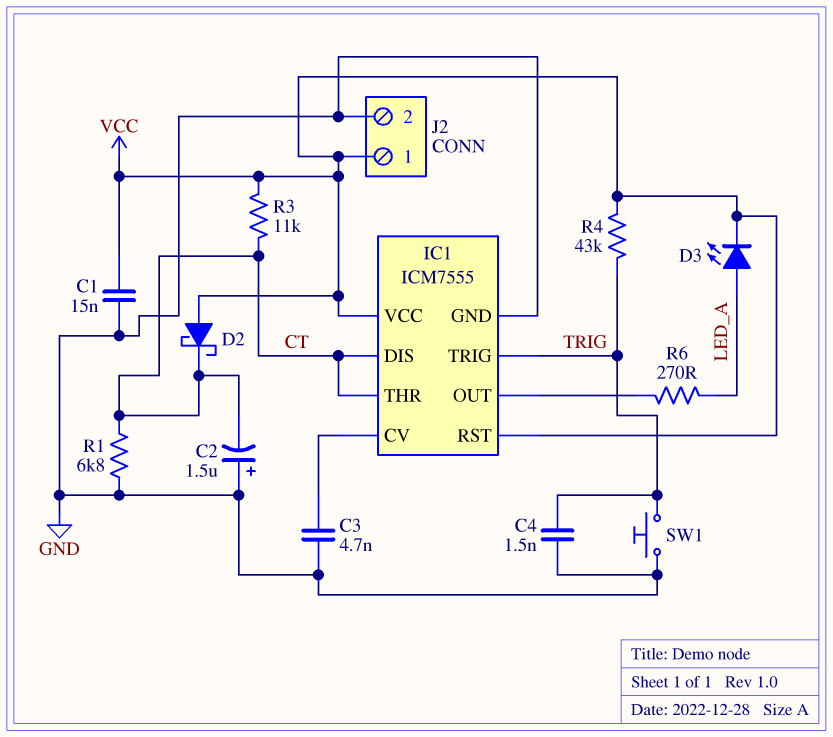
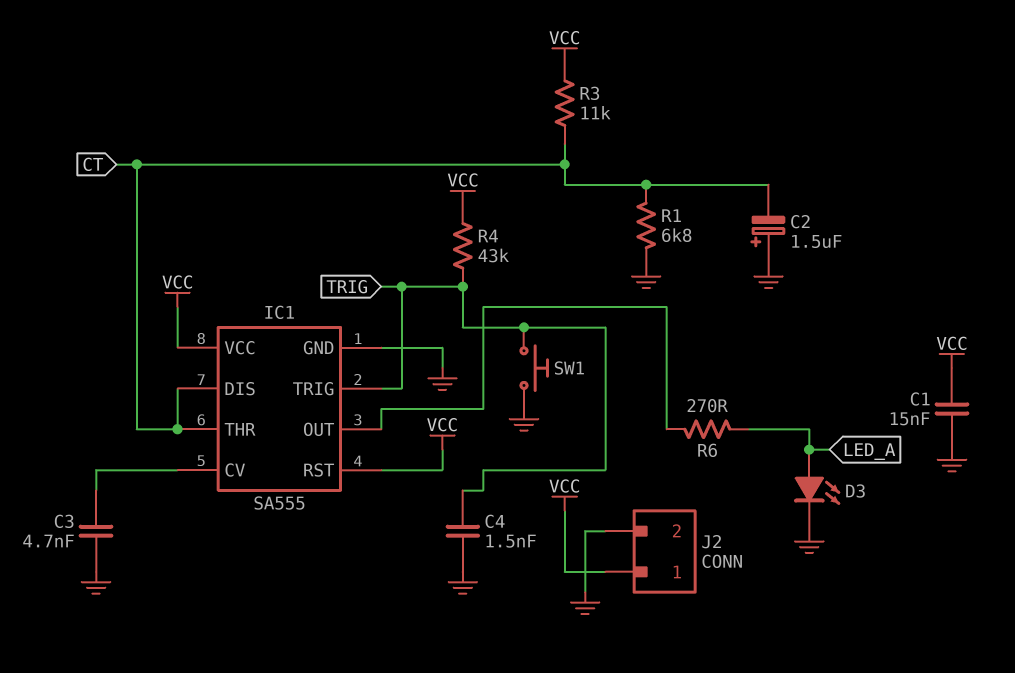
D2: schottky (A VCC, K CT) -> none
D3: LED (A LED_A, K VCC) -> LED (A LED_A, K GND)
IC1: ICM7555 -> SA555

